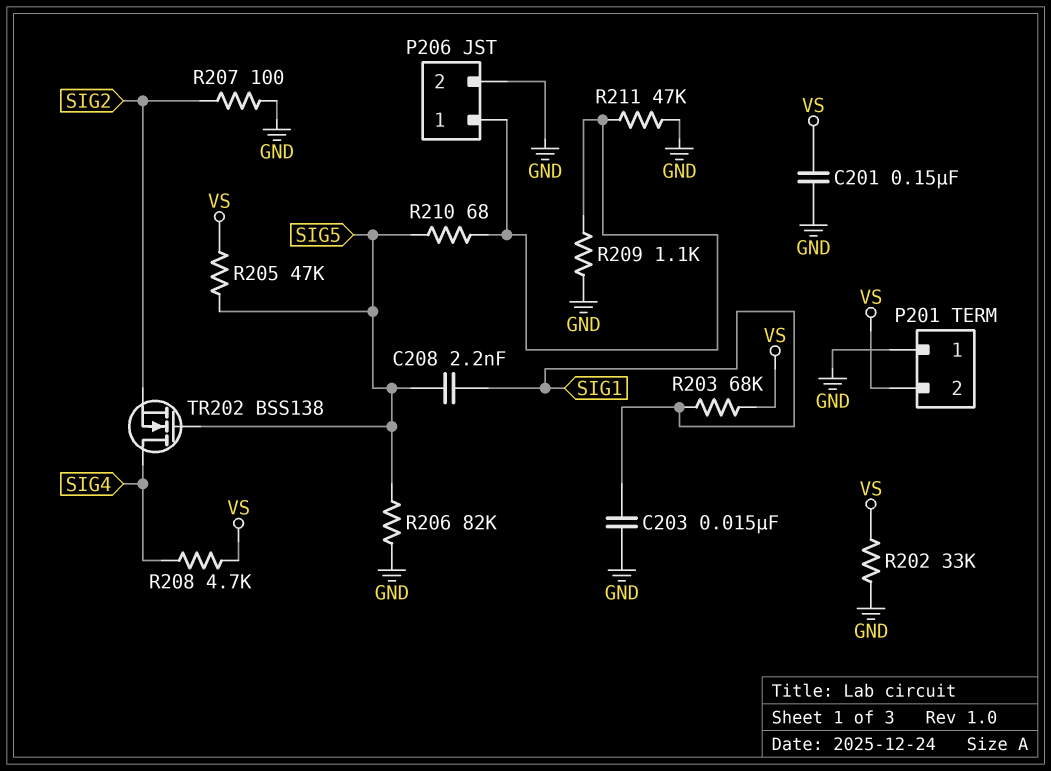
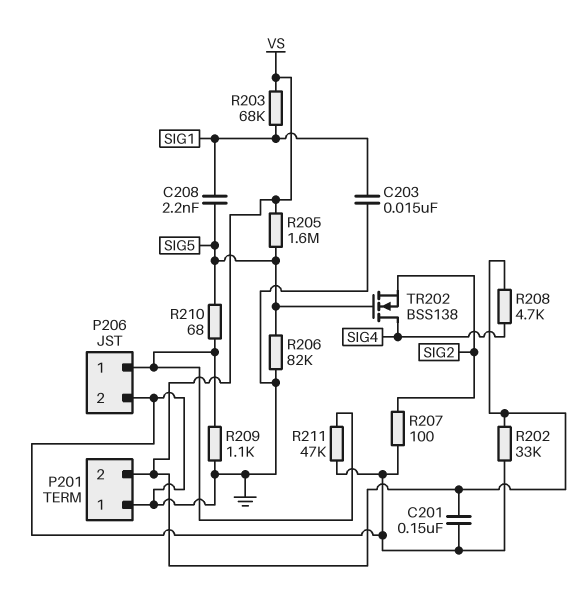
R205: 47k (SIG5, VS) -> 1.6M (SIG5, VS)

